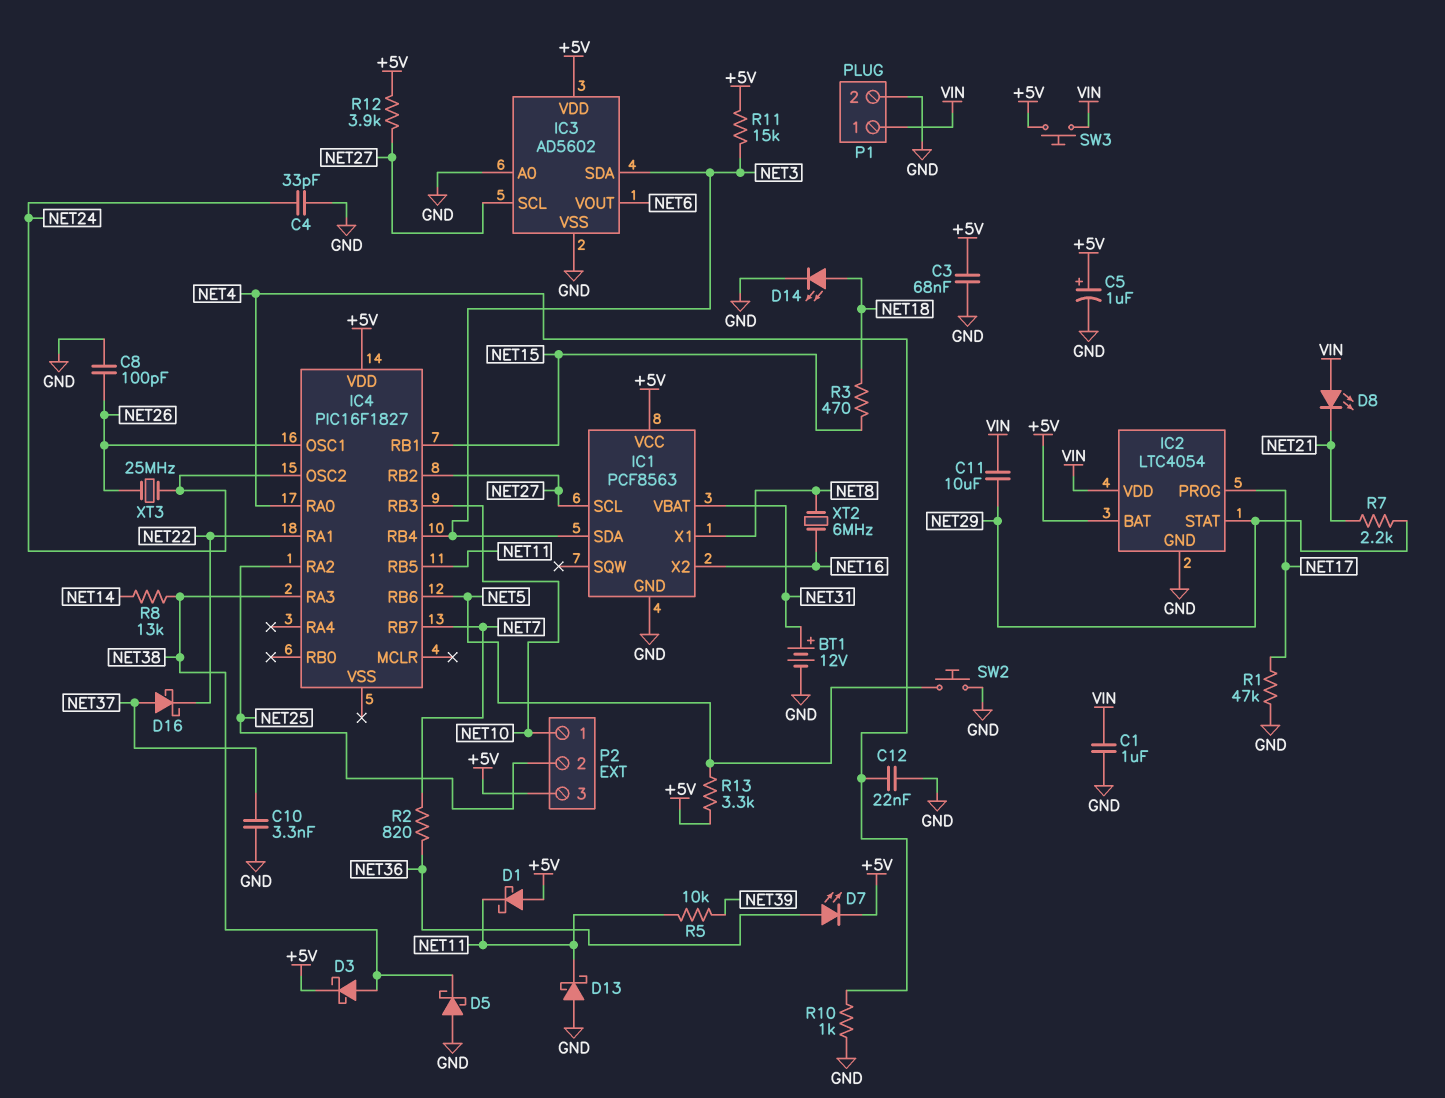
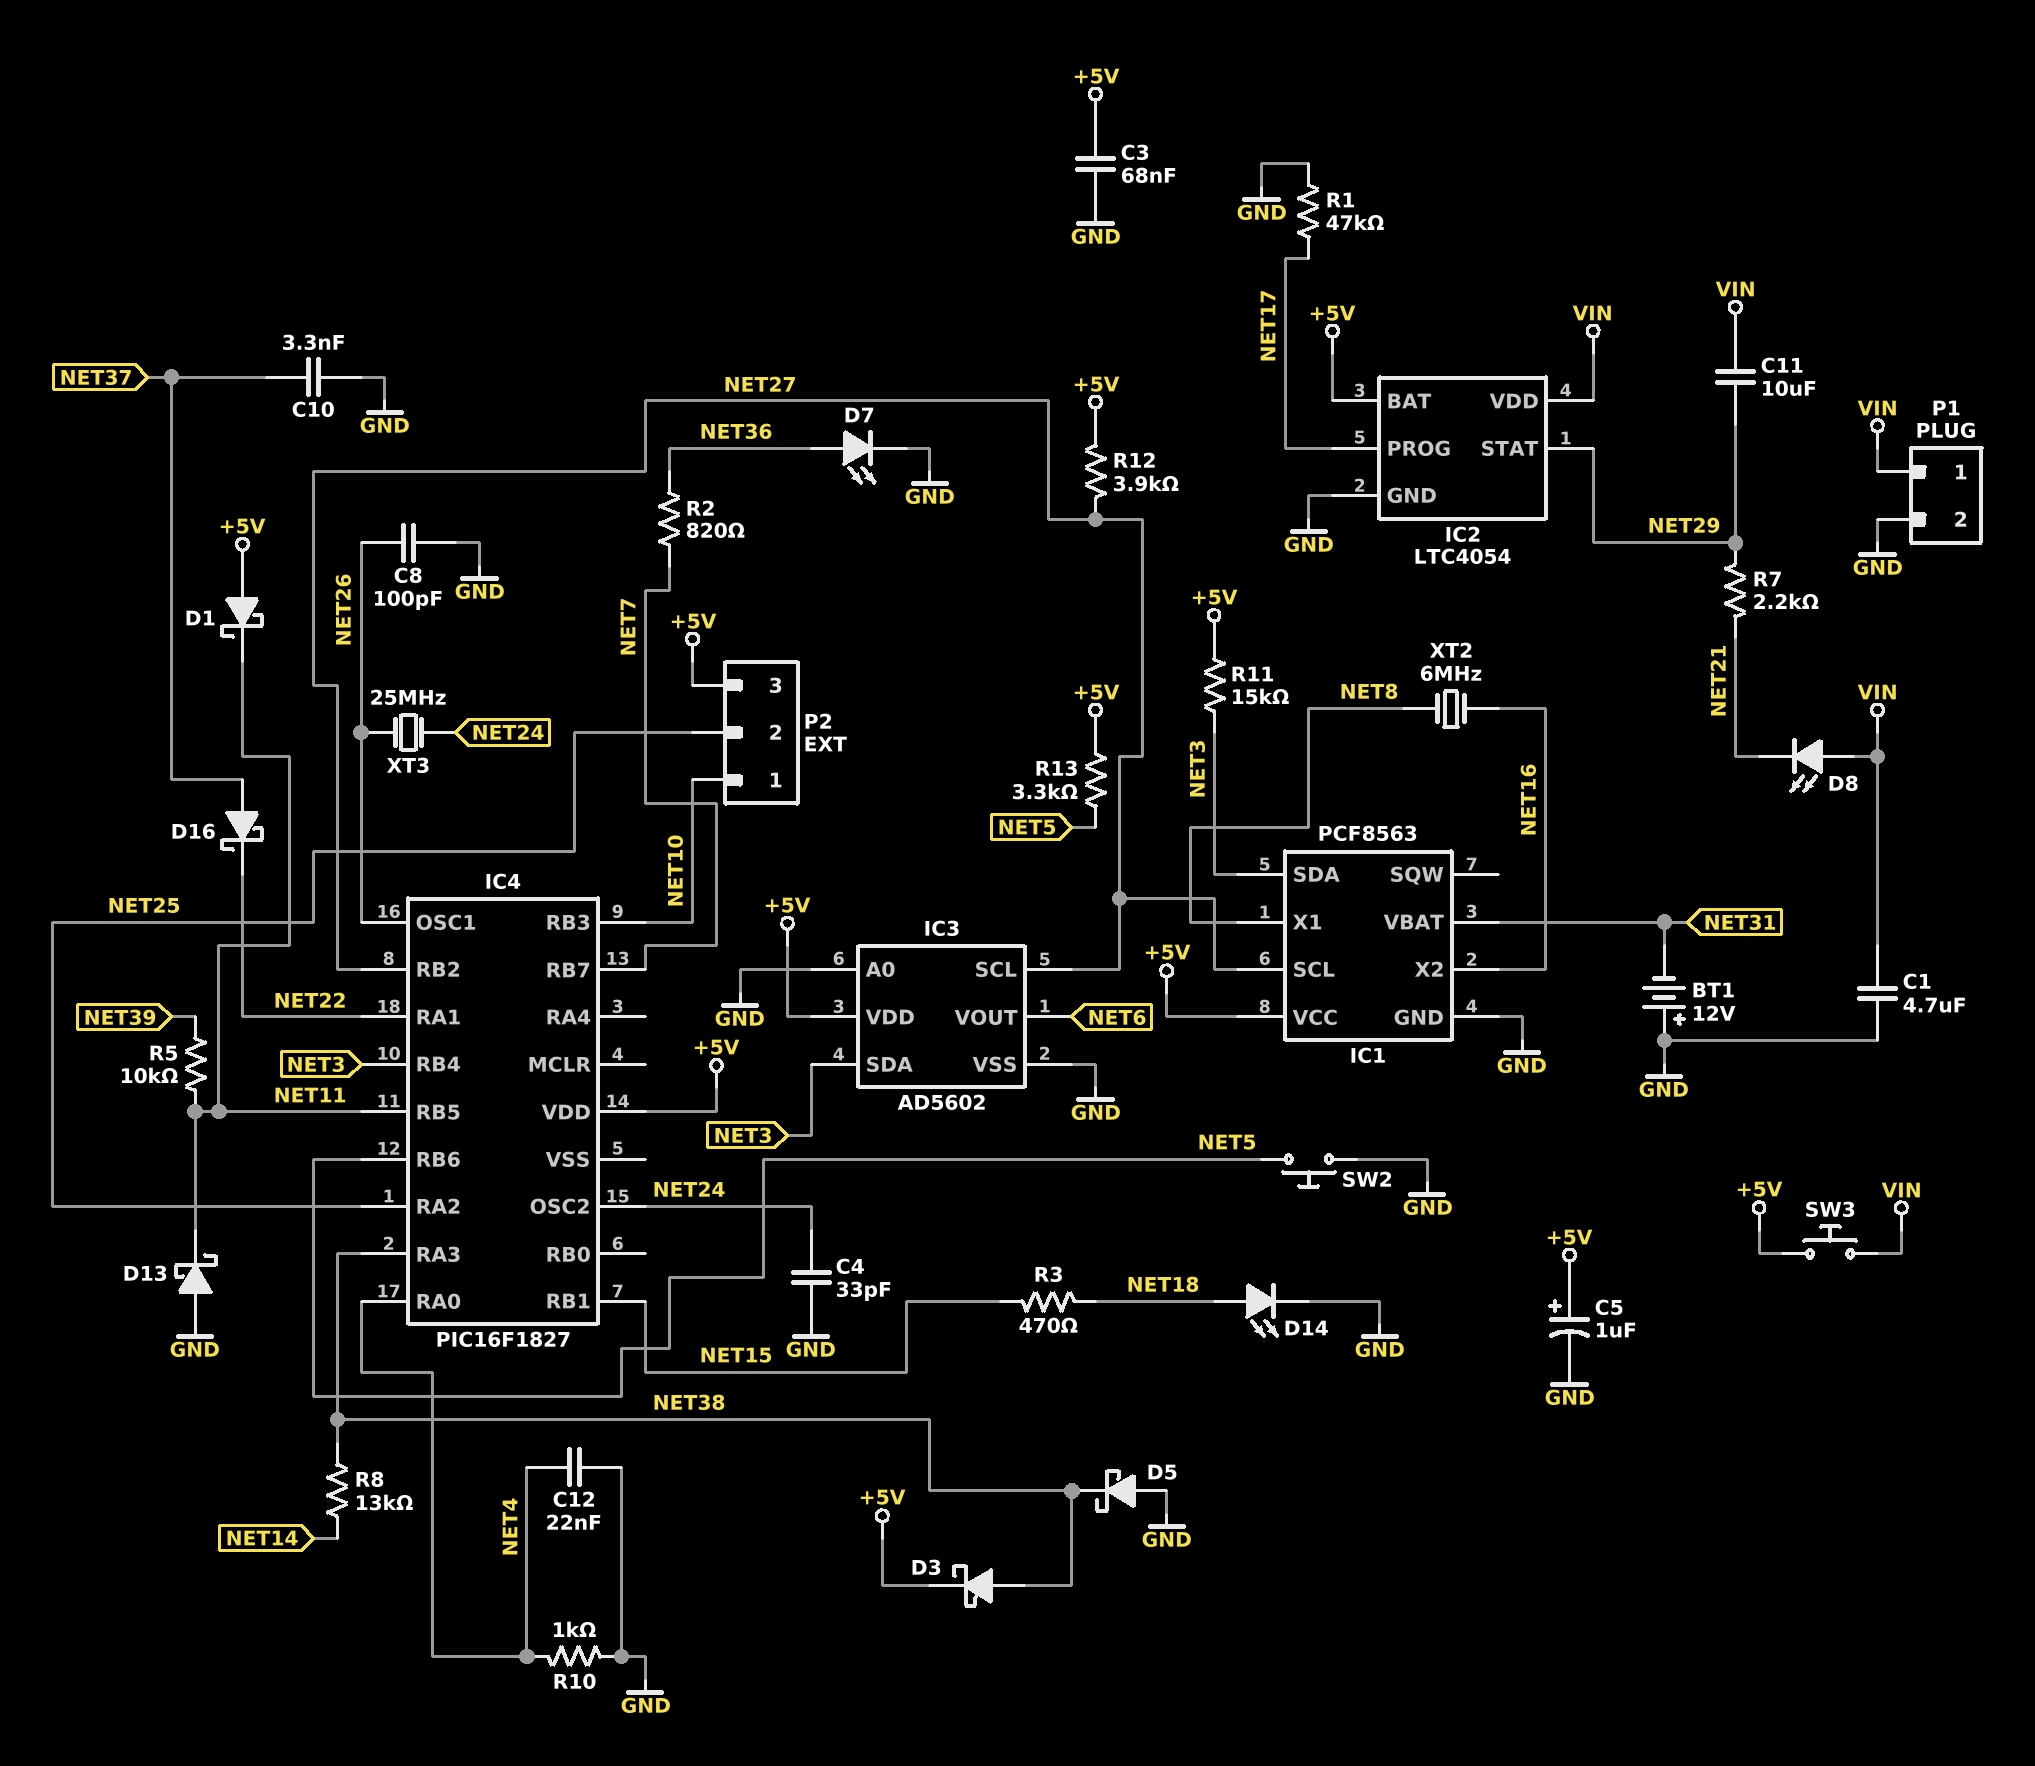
BT1: 12V (plus NET31, minus GND) -> 12V (plus GND, minus NET31)
C1: 1uF (GND, VIN) -> 4.7uF (GND, VIN)
D7: LED (A NET36, K +5V) -> LED (A NET36, K GND)

